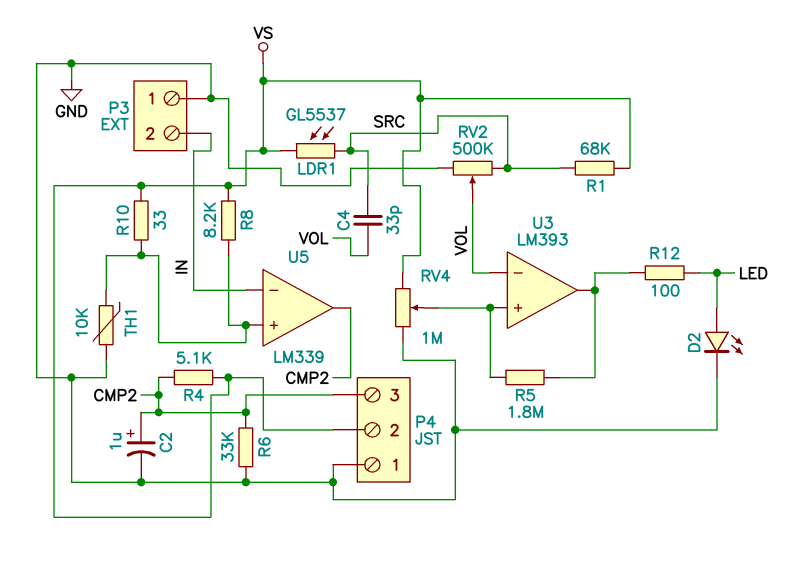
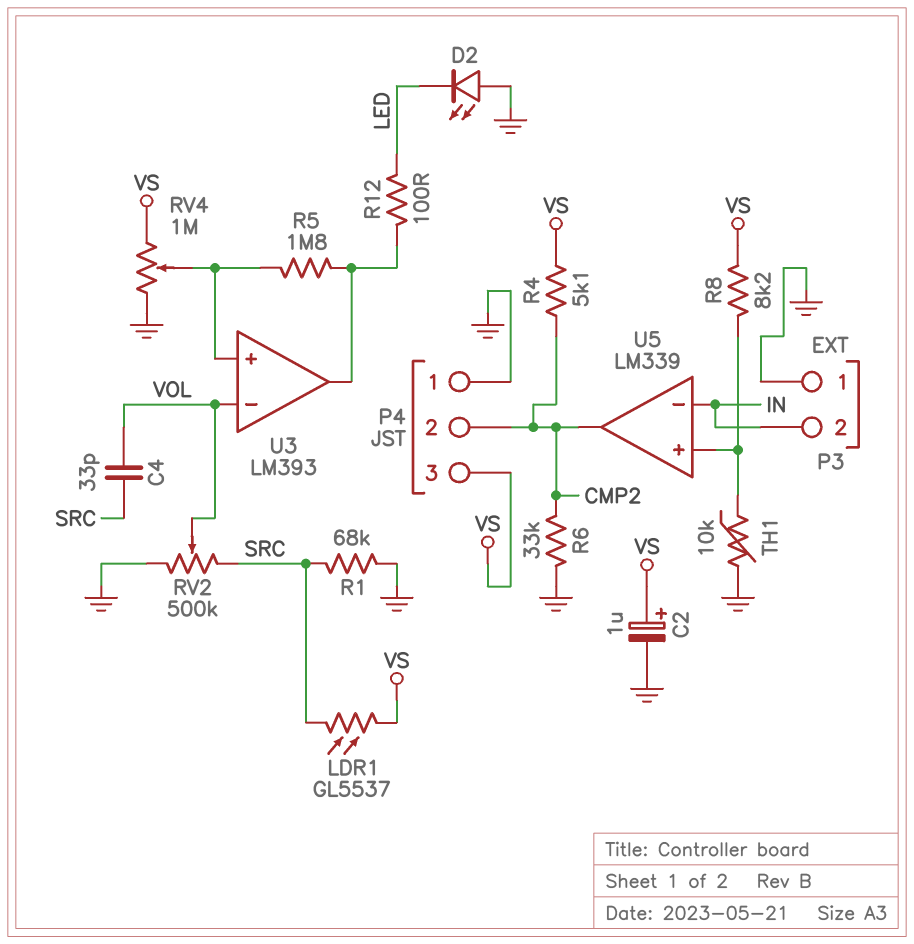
C2: 1uF (plus CMP2, minus GND) -> 1uF (plus VS, minus GND)
D2: LED (A LED, K GND) -> LED (A GND, K LED)
P4 pin 2: VS -> CMP2
P4 pin 3: CMP2 -> VS
R1: 68k (SRC, VS) -> 68k (GND, SRC)
R10: 33 (U5/in+, VS) -> none

